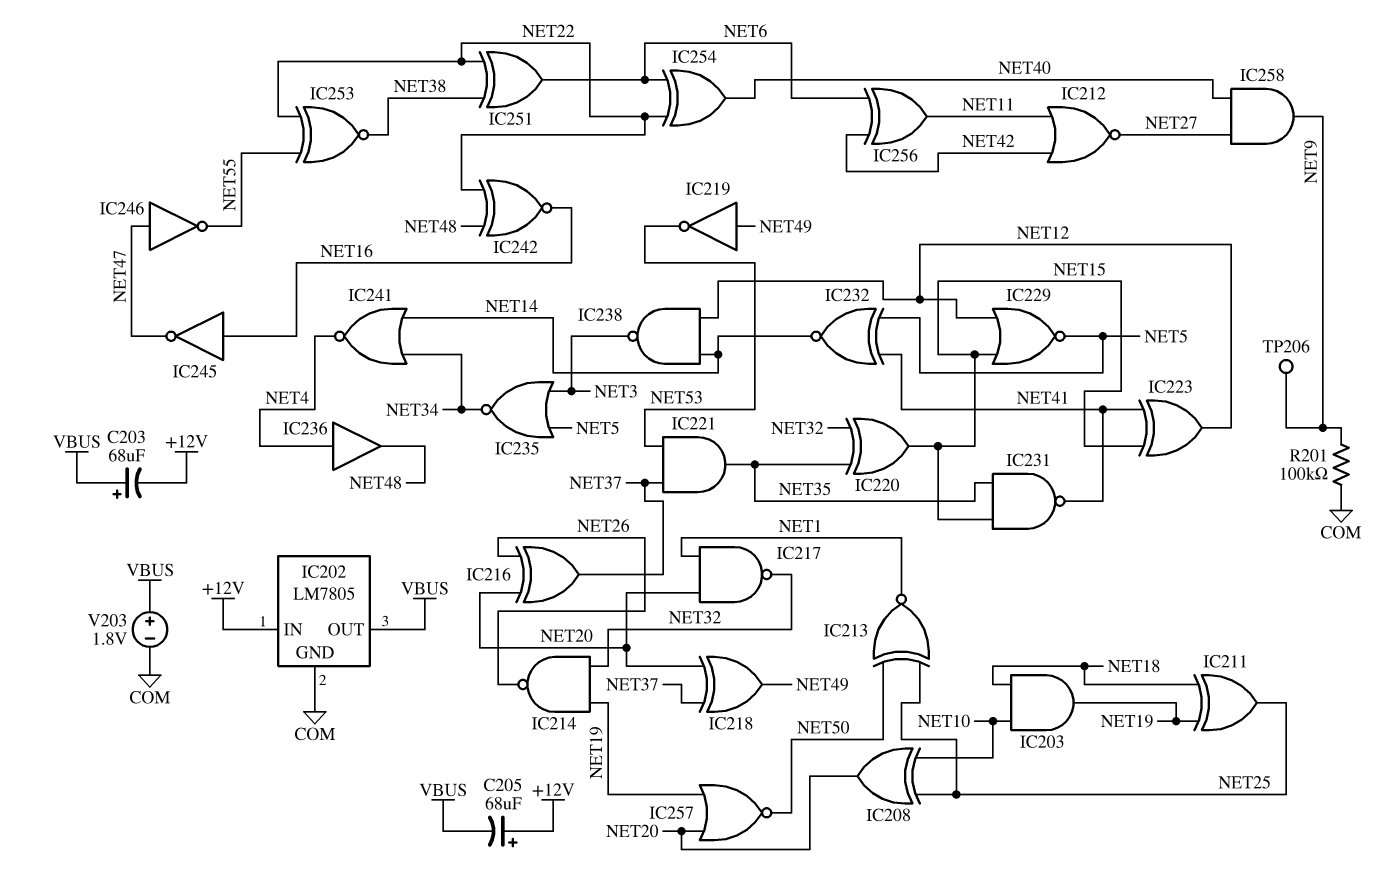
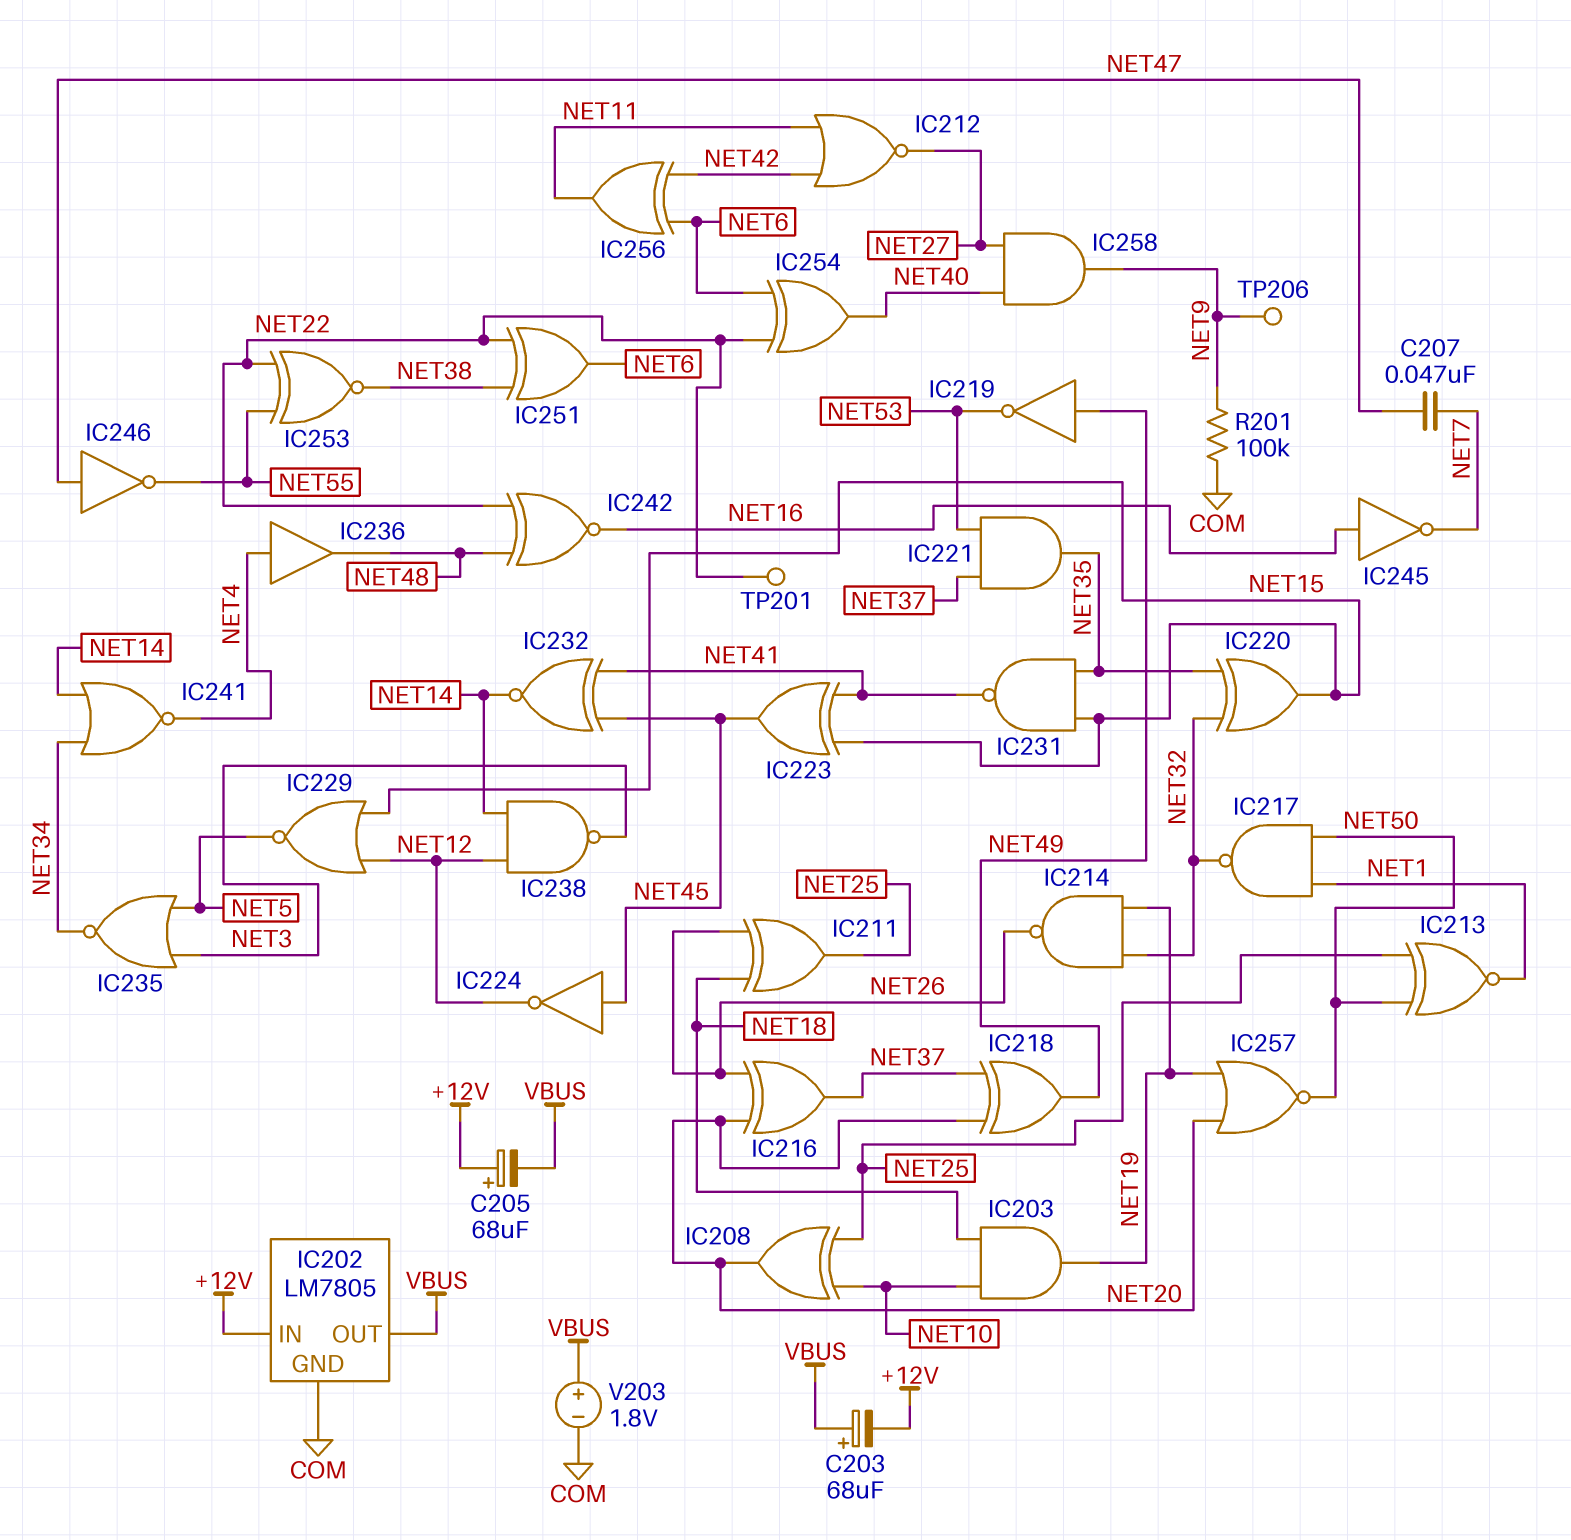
C207: none -> 47nF (NET7, NET47)
IC211: XOR (in NET18, in NET19, out NET25) -> XOR (in NET18, in NET26, out NET25)
IC217: NAND (in NET1, in NET20, out NET32) -> NAND (in NET1, in NET50, out NET32)
IC223: XOR (in NET15, in NET41, out NET12) -> XOR (in NET15, in NET41, out NET45)
IC224: none -> NOT (in NET45, out NET12)
IC232: XNOR (in NET5, in NET41, out NET14) -> XNOR (in NET41, in NET45, out NET14)
IC245: NOT (in NET16, out NET47) -> NOT (in NET16, out NET7)
TP201: none -> test point (NET22)

